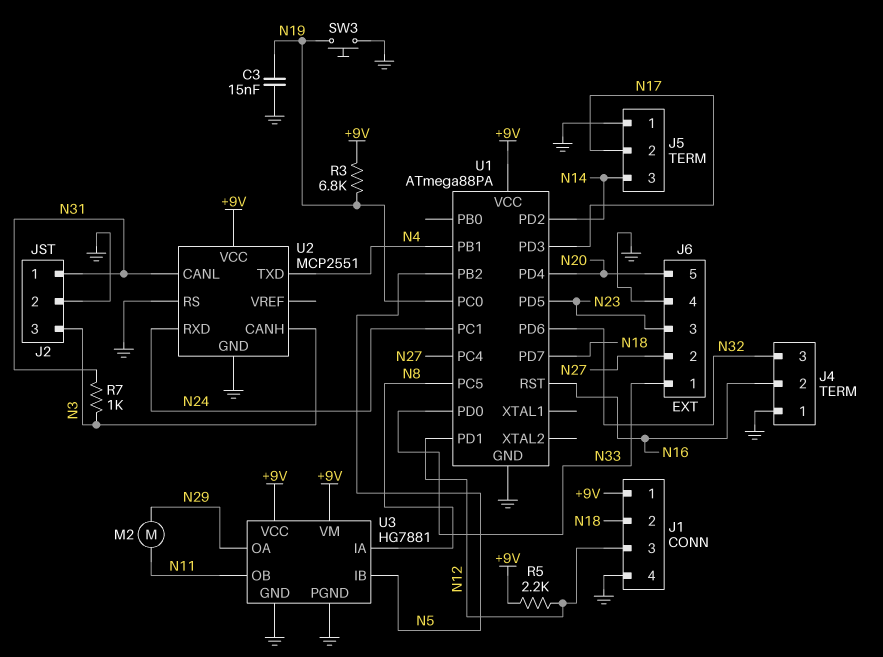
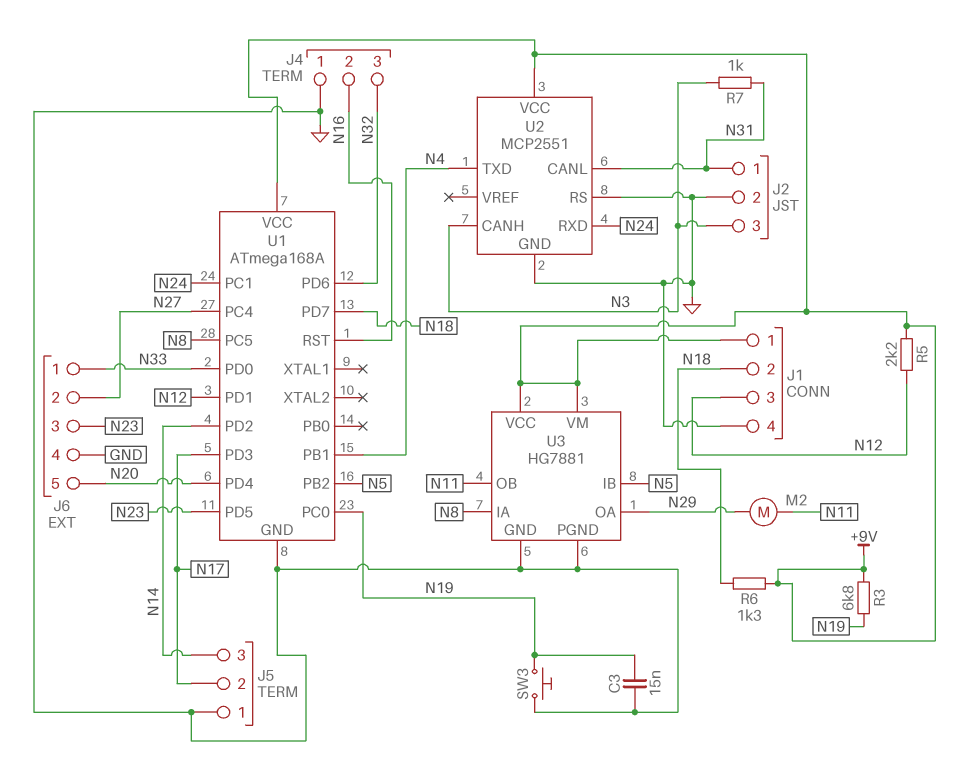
R6: none -> 1.3k (+9V, N18)
U1: ATmega88PA -> ATmega168A

